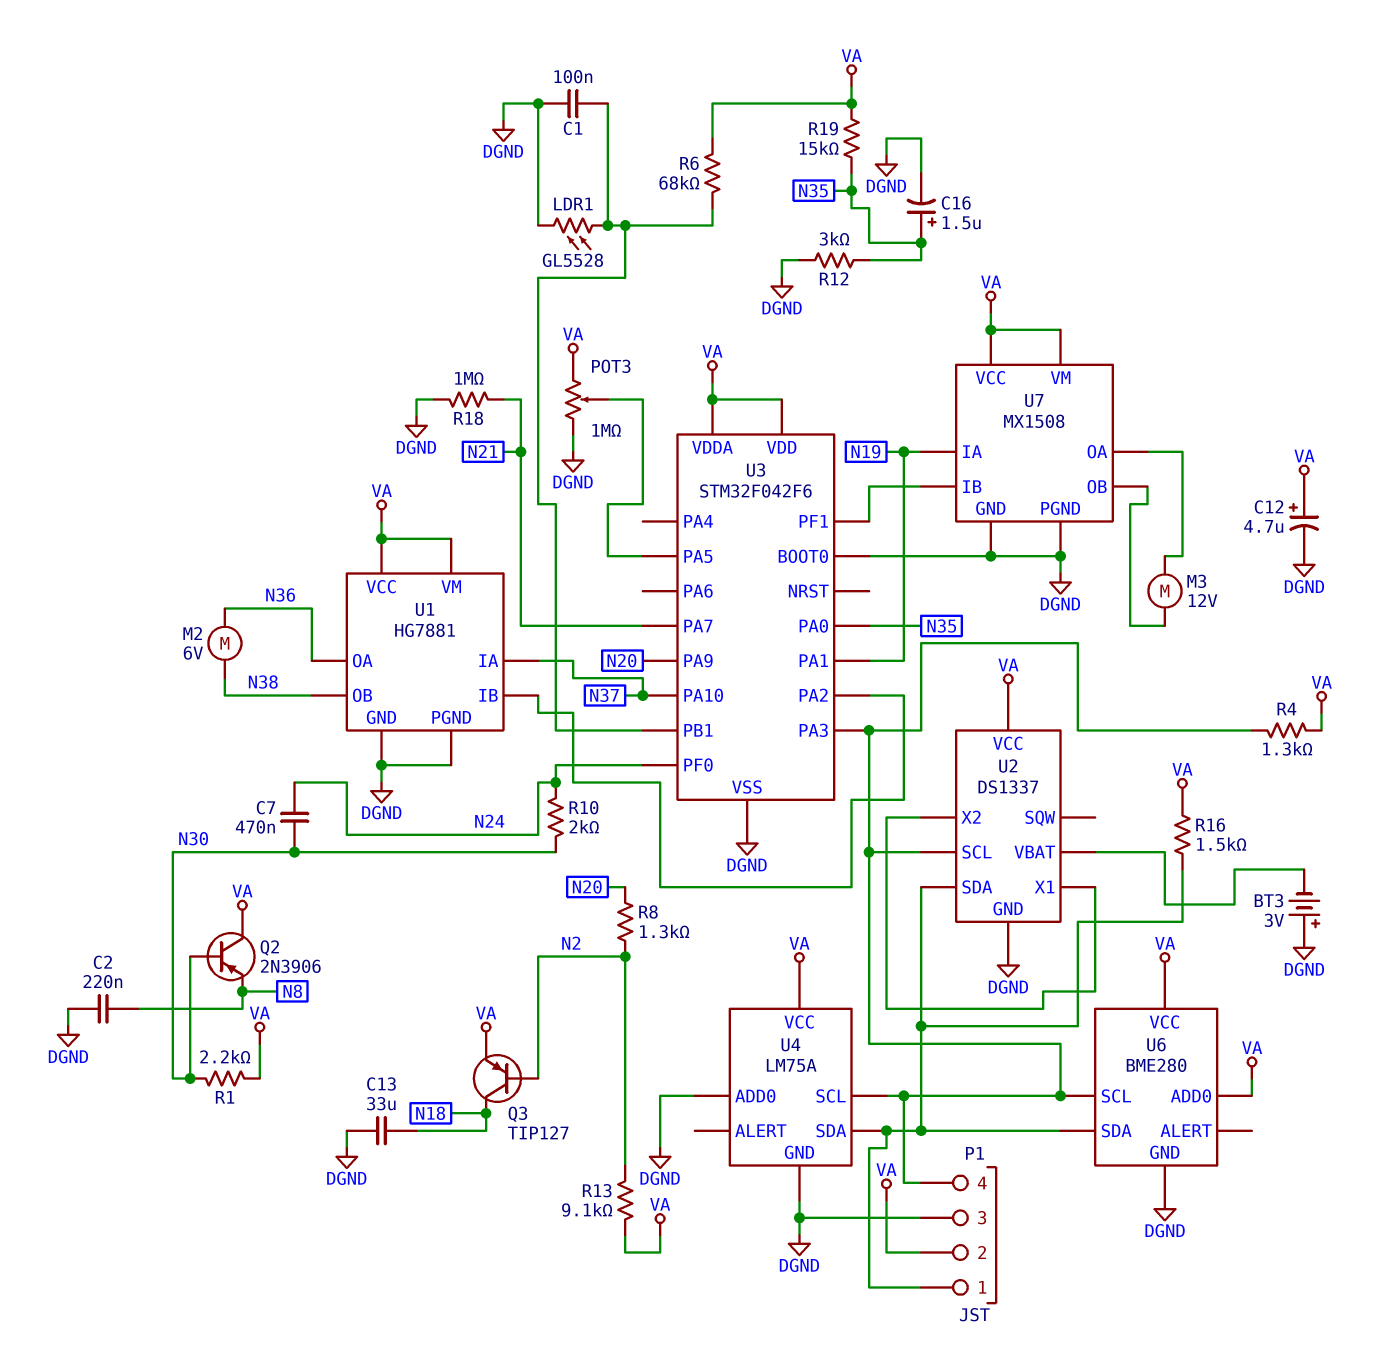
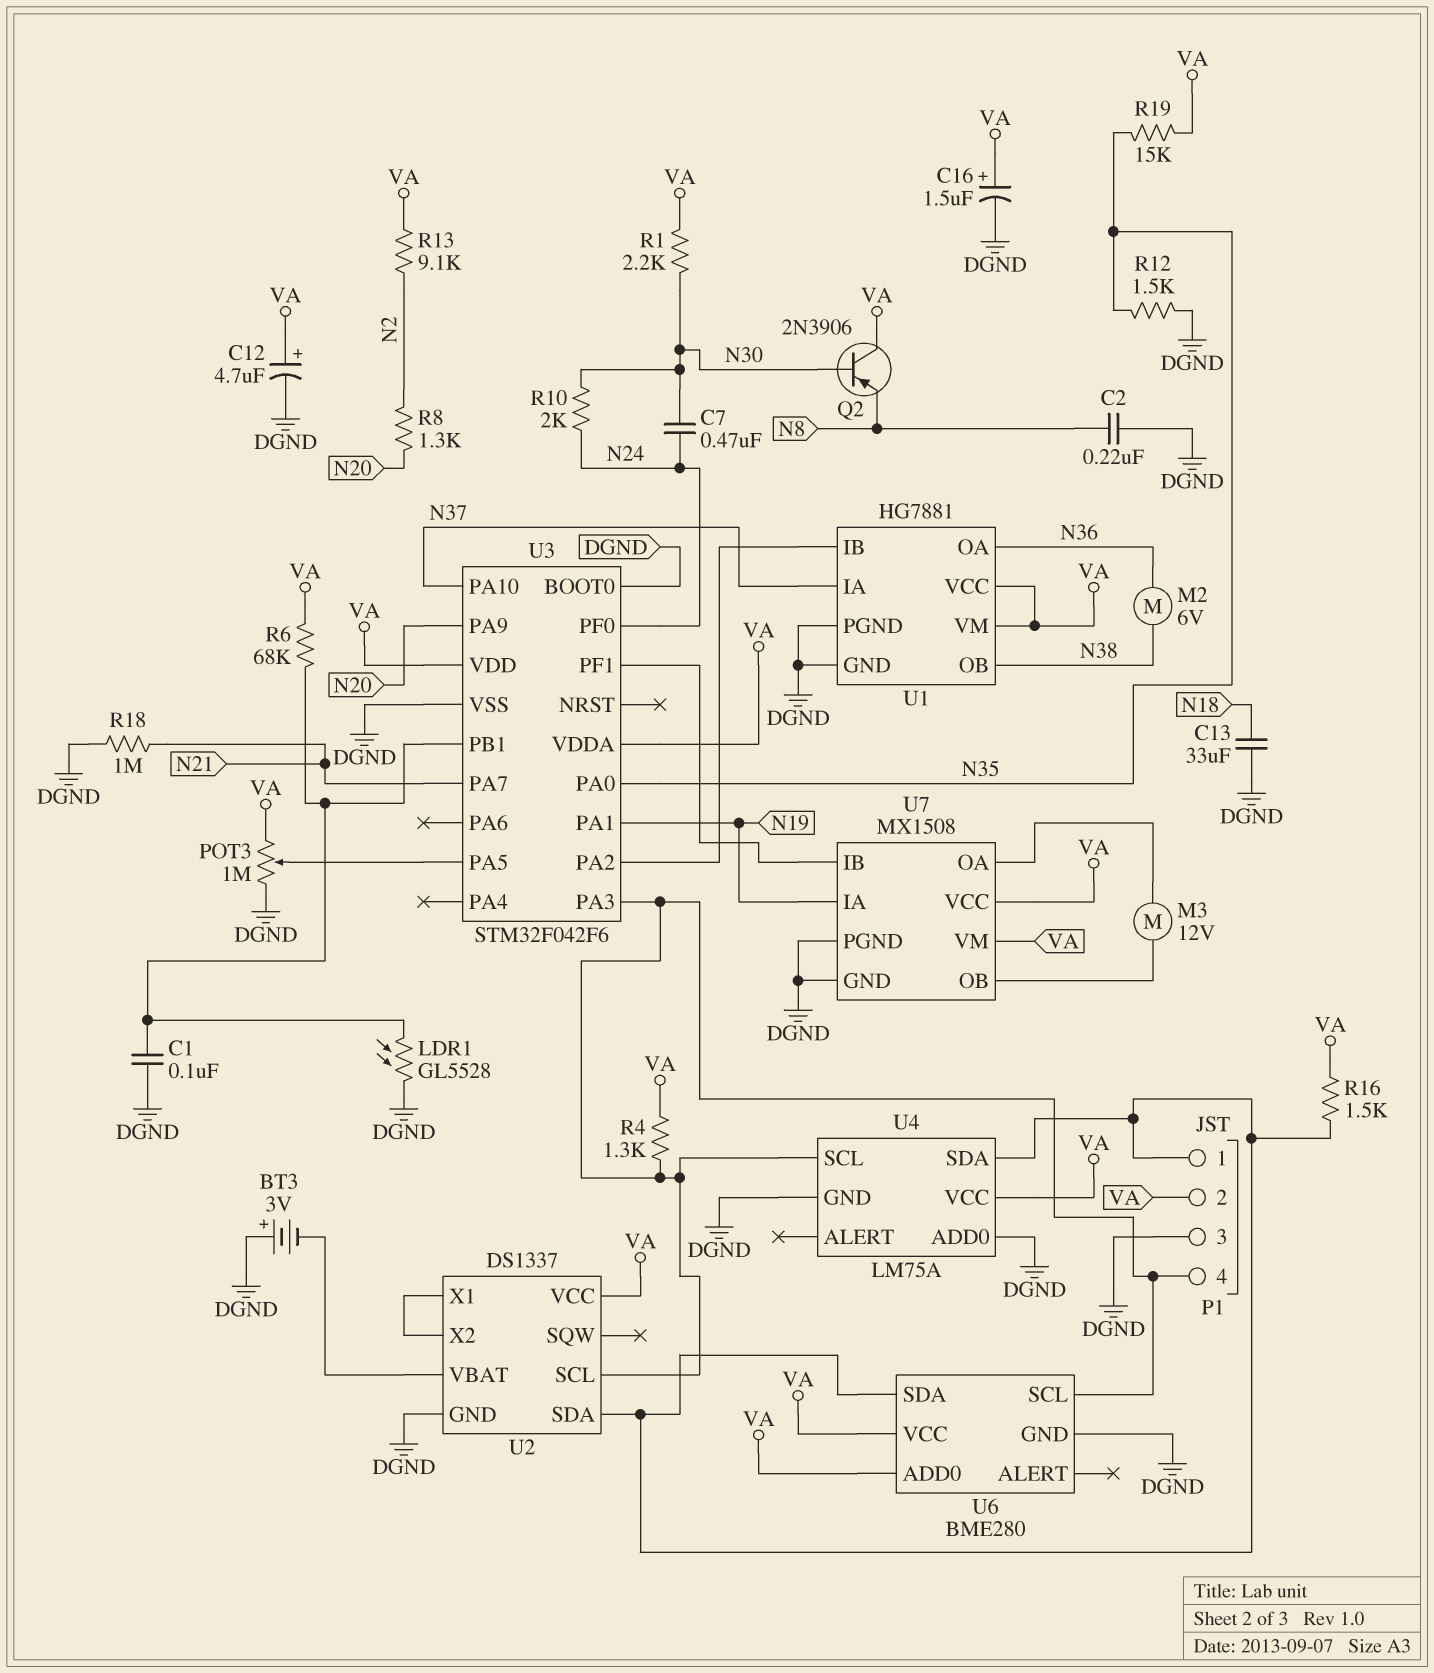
C16: 1.5uF (plus N35, minus DGND) -> 1.5uF (plus VA, minus DGND)
Q3: PNP TIP127 (B N2, C N18, E VA) -> none
R12: 3k (DGND, N35) -> 1.5k (DGND, N35)

